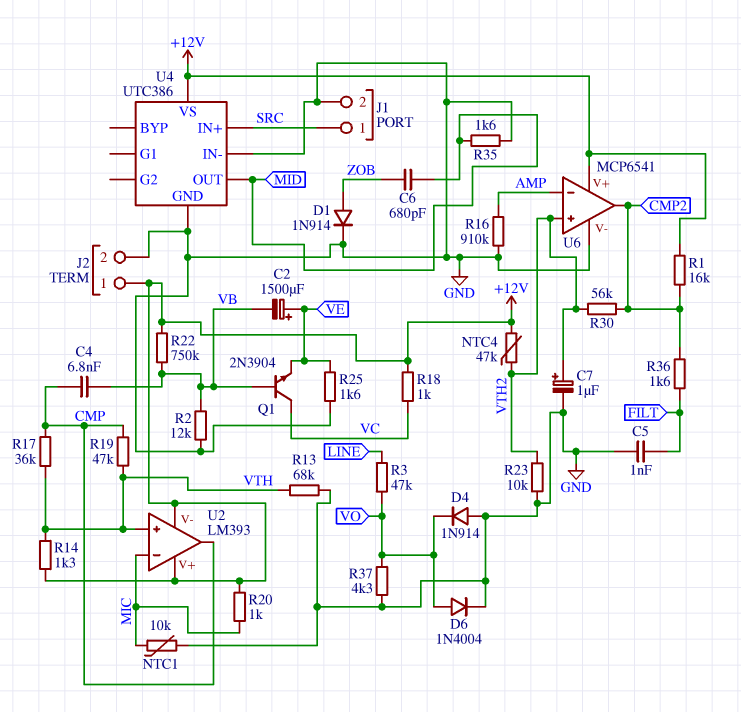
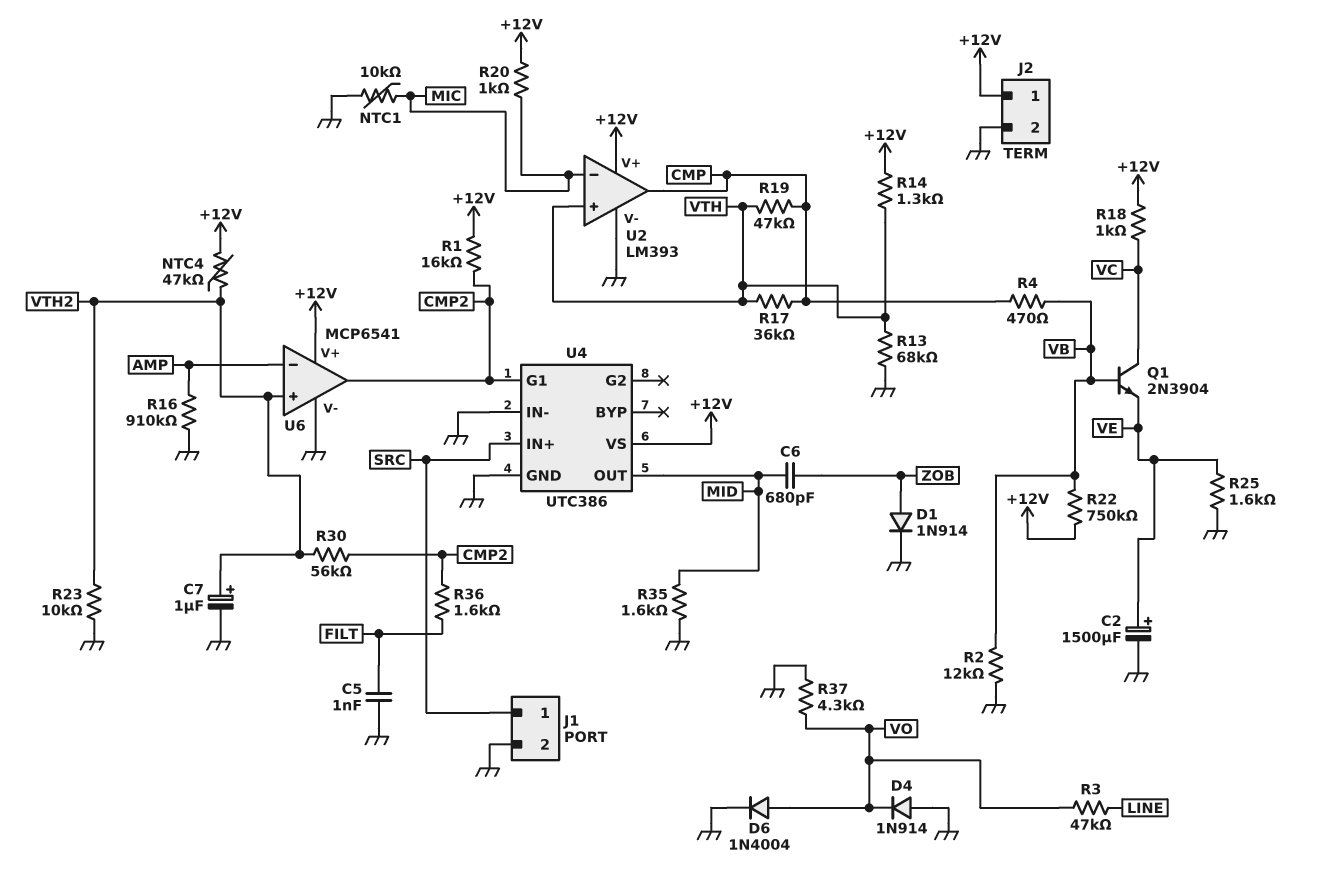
C2: 1500uF (plus VE, minus VB) -> 1500uF (plus VE, minus GND)
C4: 6.8nF (CMP, VB) -> none
R4: none -> 470 (CMP, VB)
U2 pin V-: +12V -> GND
U4 pin G1: none -> CMP2

